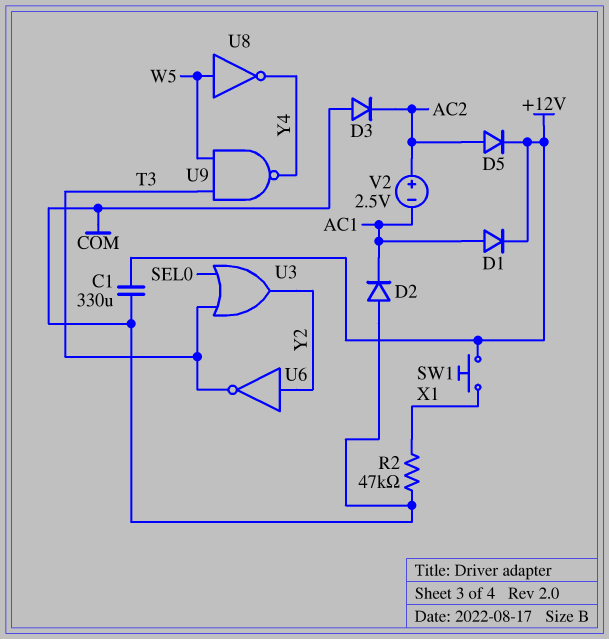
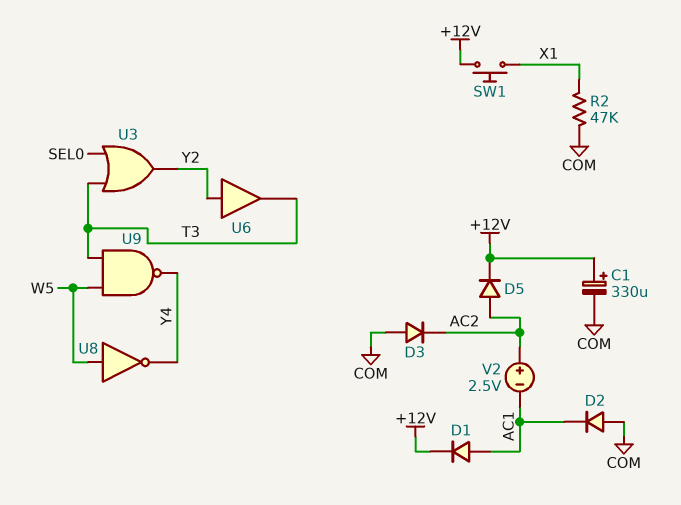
C1: 330uF (+12V, COM) -> 330uF (plus +12V, minus COM)
U6: NOT (in Y2, out T3) -> buffer (in Y2, out T3)

